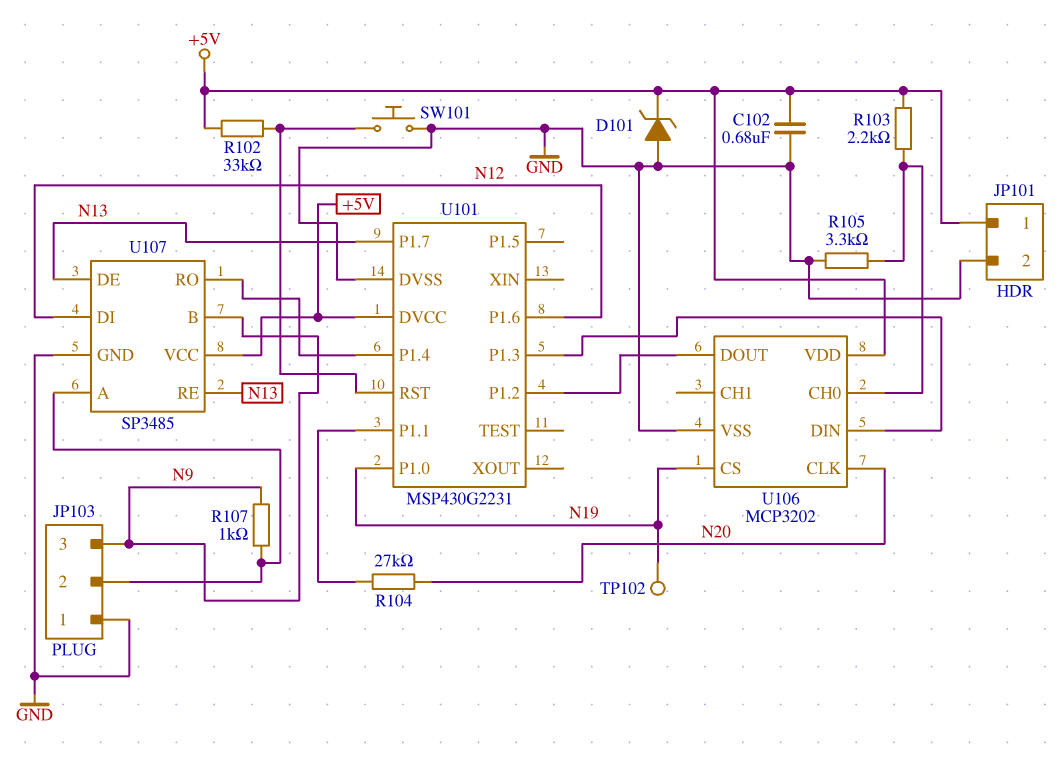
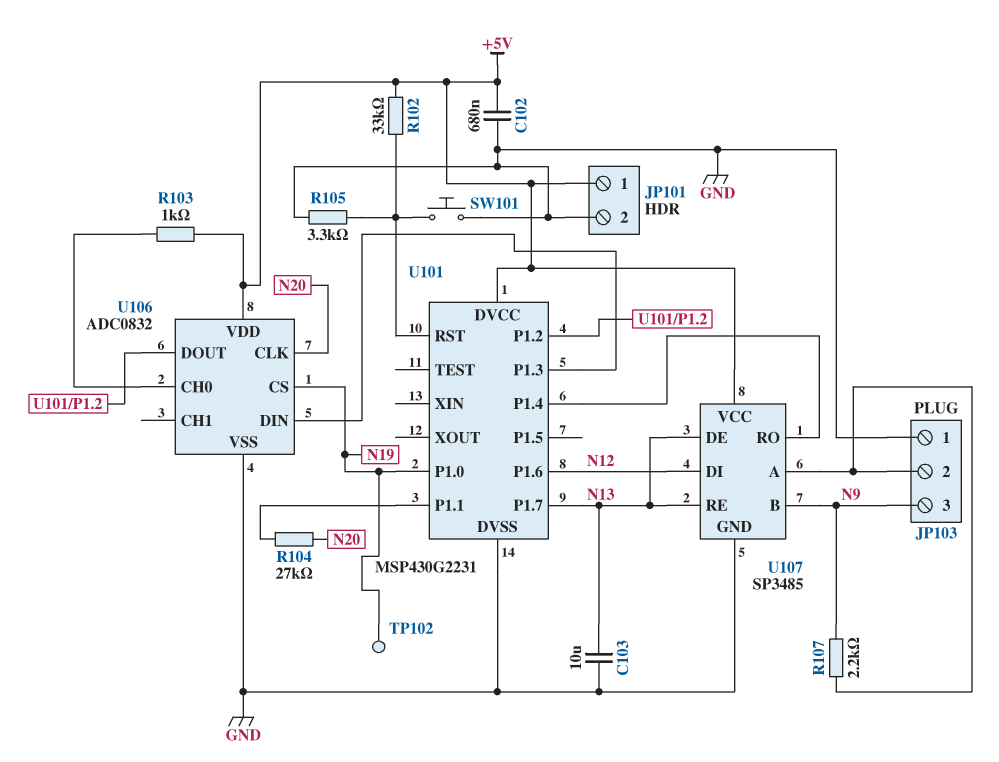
C103: none -> 10uF (GND, N13)
D101: zener (A GND, K +5V) -> none
R103: 2.2k (+5V, U106/CH0) -> 1k (+5V, U106/CH0)
R105: 3.3k (GND, U106/CH0) -> 3.3k (GND, U101/RST)
R107: 1k (JP103/2, N9) -> 2.2k (JP103/2, N9)
U106: MCP3202 -> ADC0832

